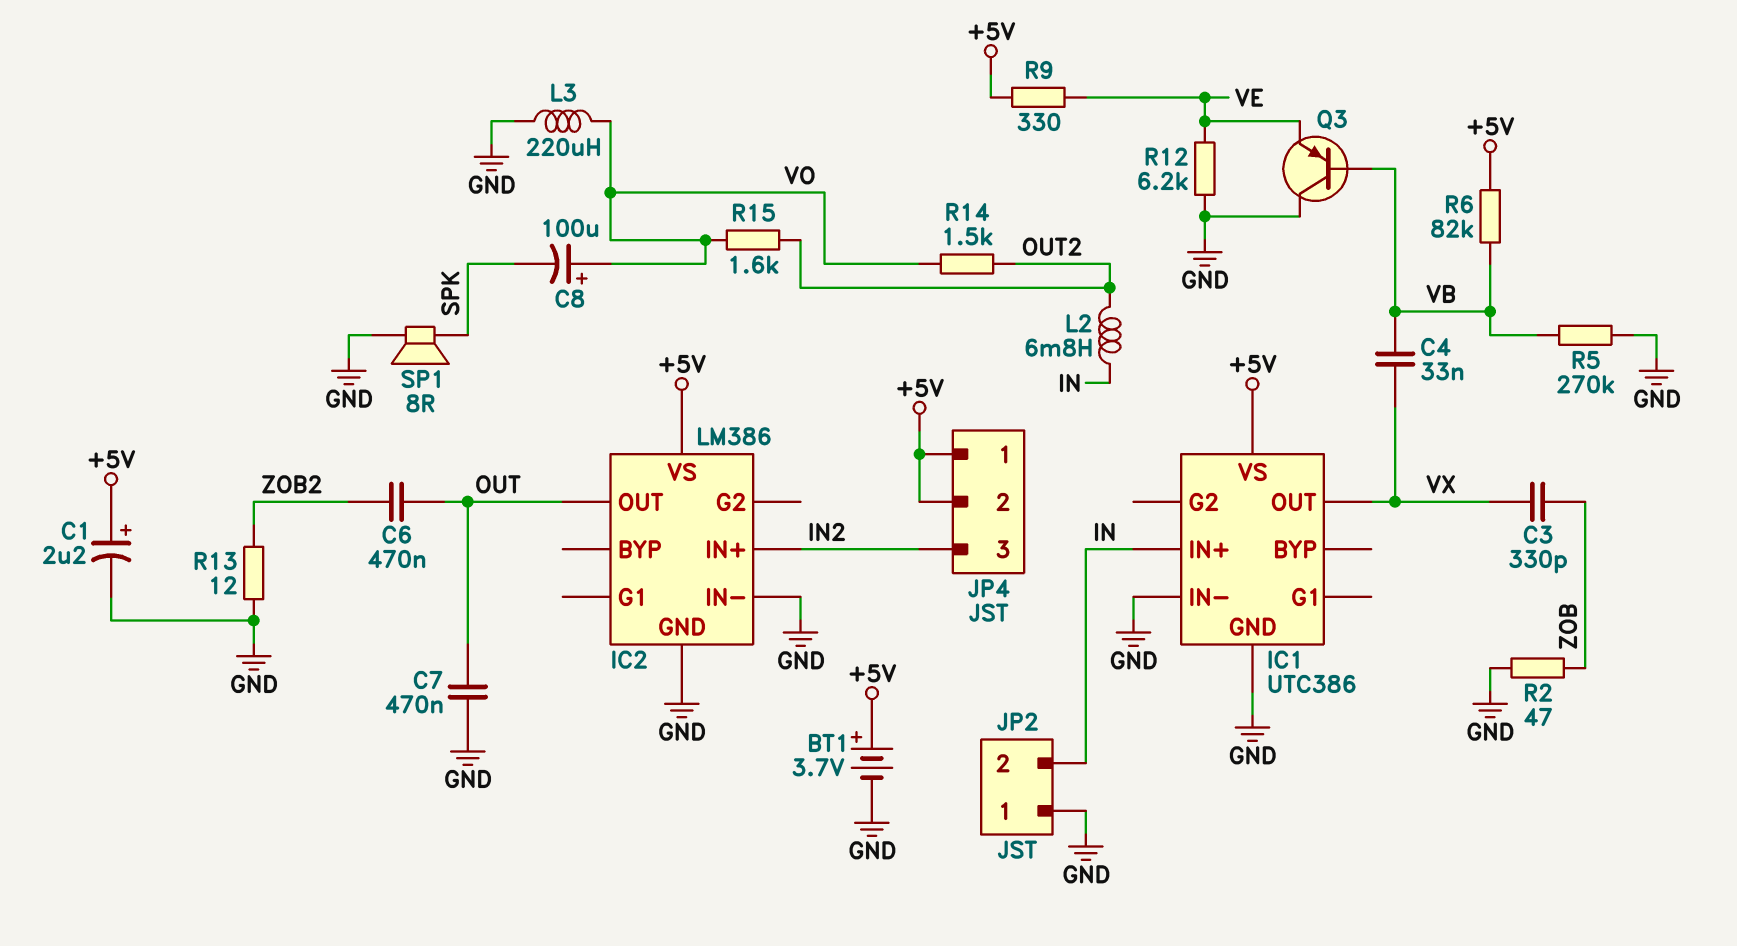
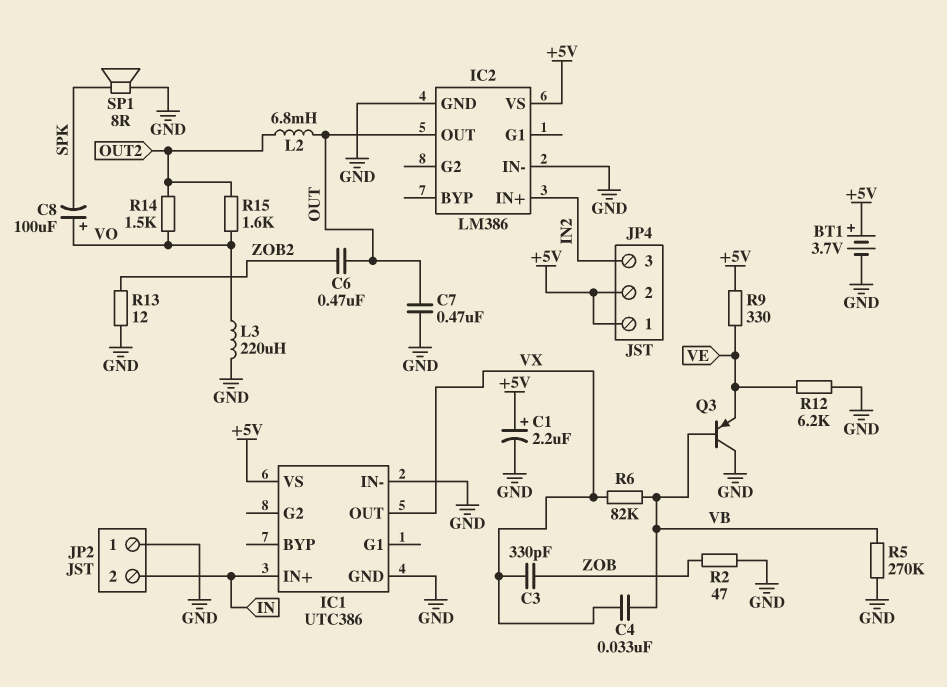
L2: 6.8mH (IN, OUT2) -> 6.8mH (OUT, OUT2)
R6: 82k (+5V, VB) -> 82k (VB, VX)

